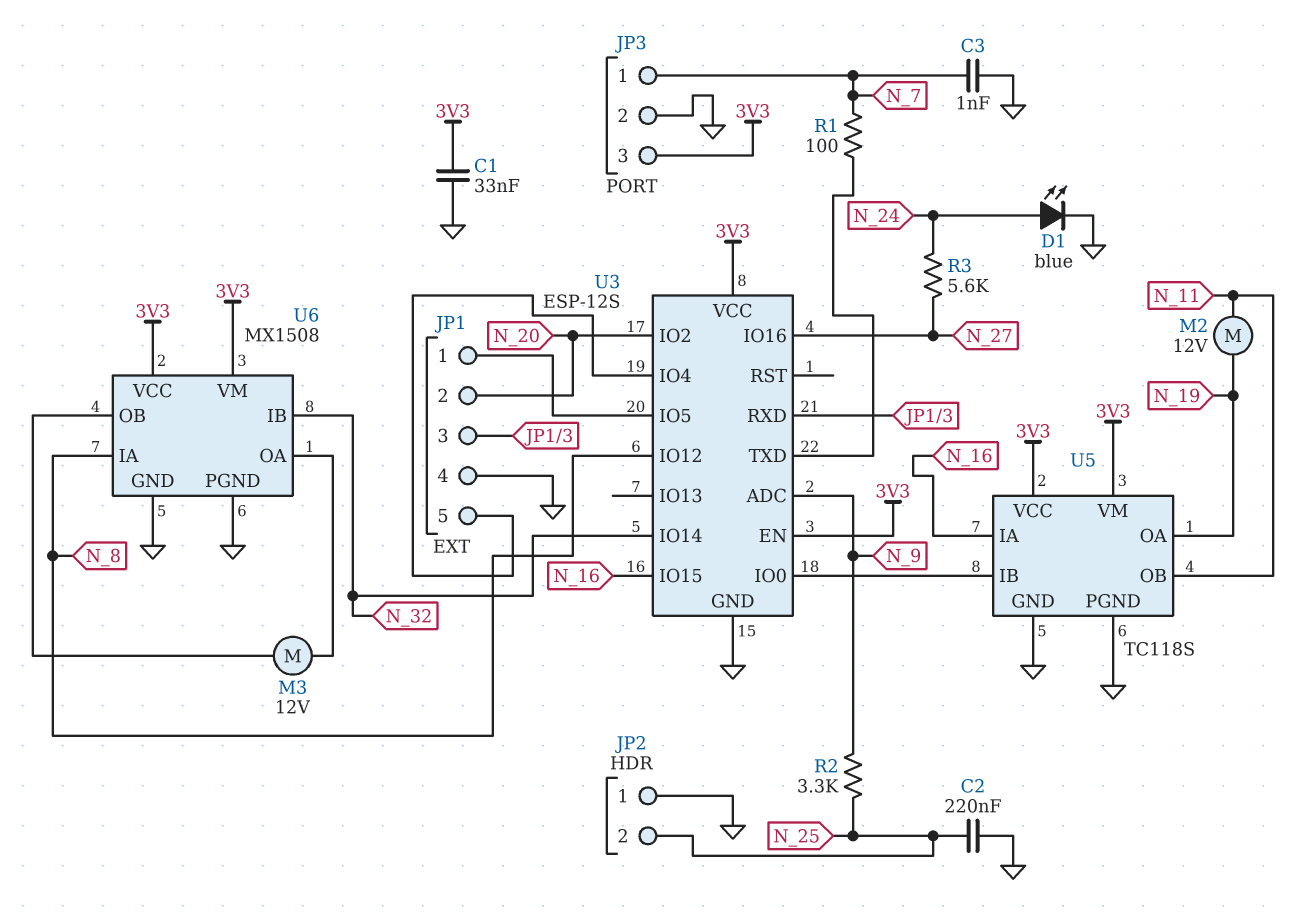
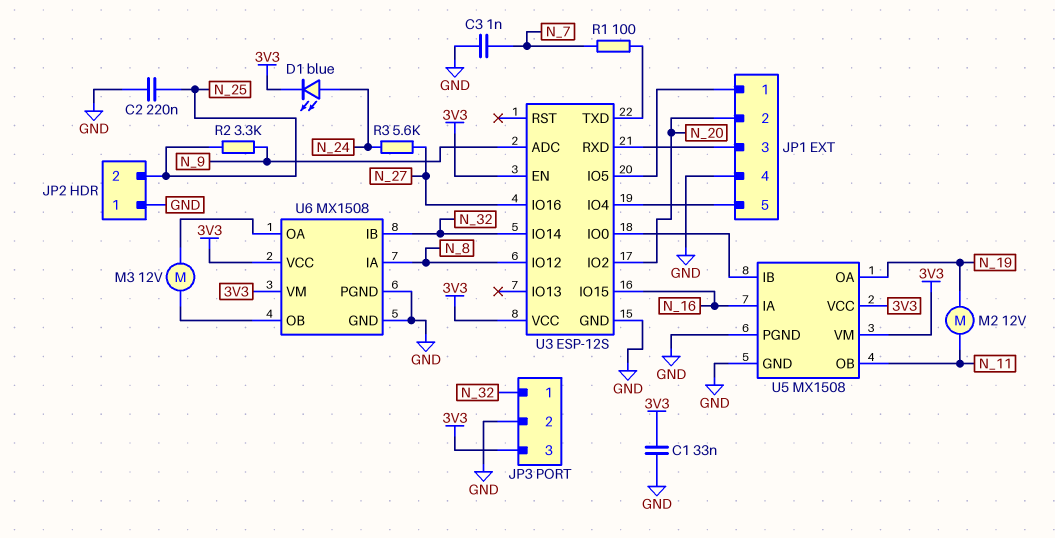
D1: LED blue (A N_24, K GND) -> LED blue (A N_24, K 3V3)
JP3 pin 1: N_7 -> N_32
U5: TC118S -> MX1508

